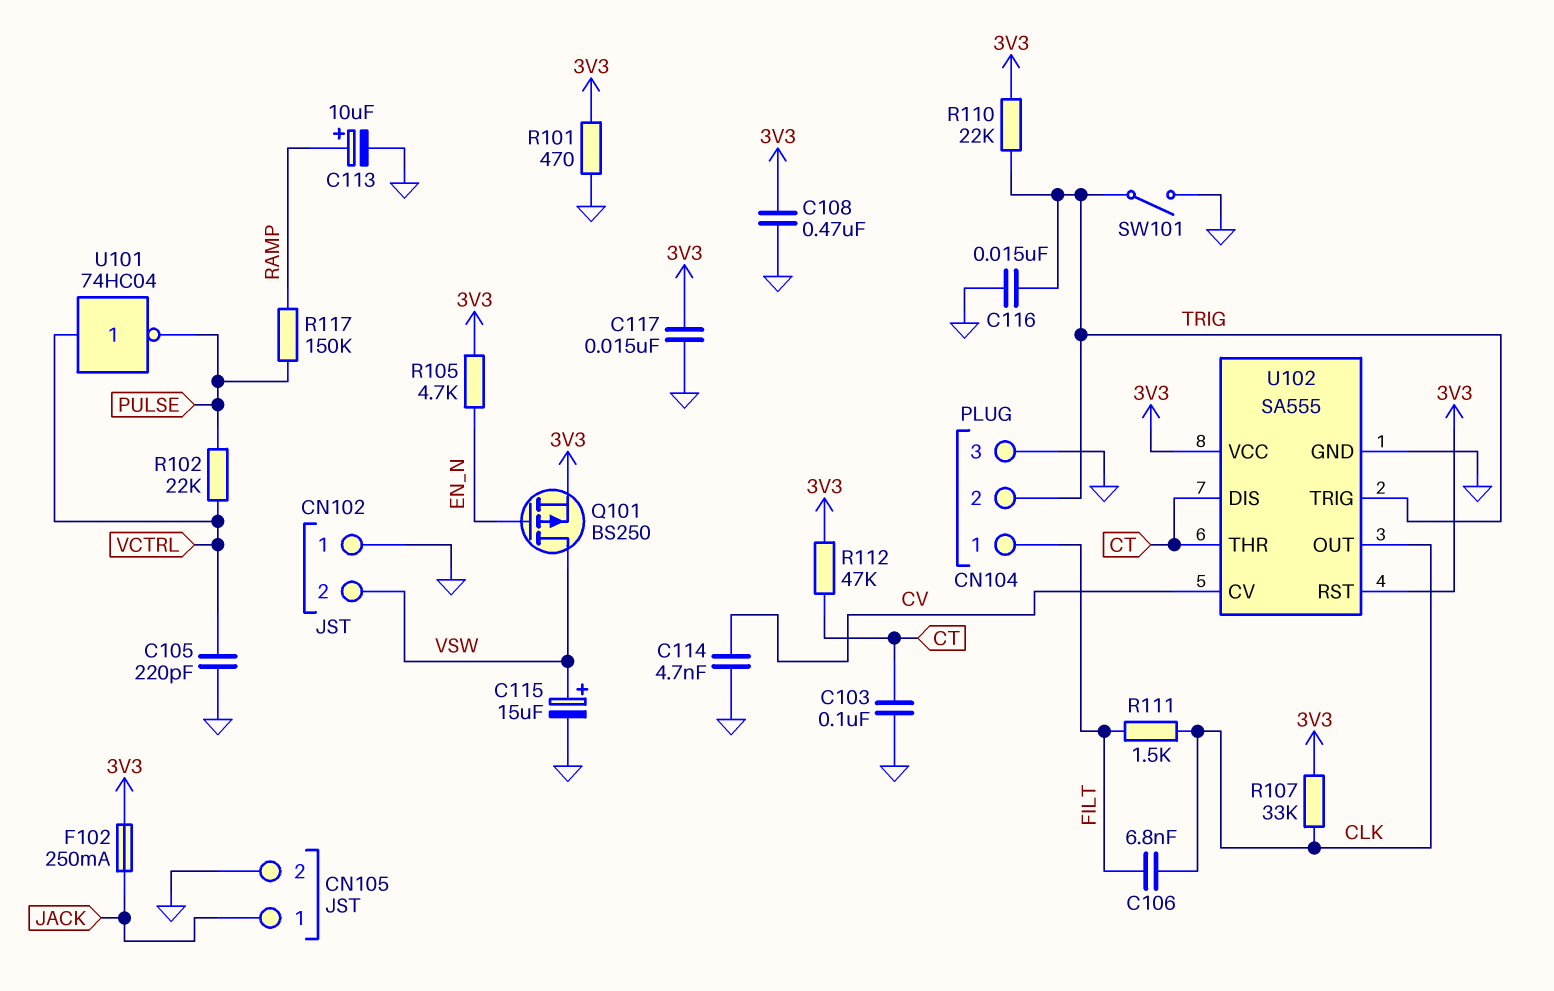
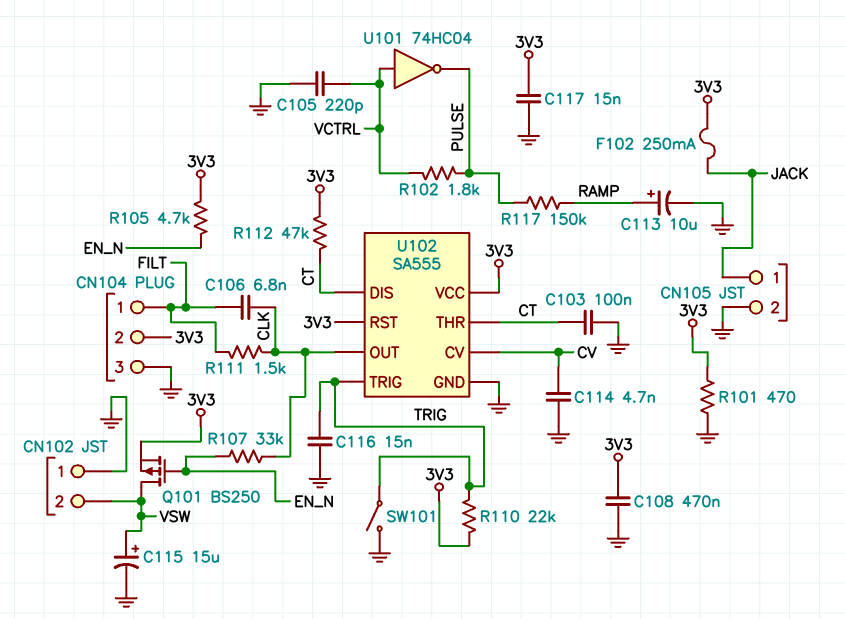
CN104 pin 2: TRIG -> 3V3
R102: 22k (PULSE, VCTRL) -> 1.8k (PULSE, VCTRL)
R107: 33k (3V3, CLK) -> 33k (CLK, EN_N)

